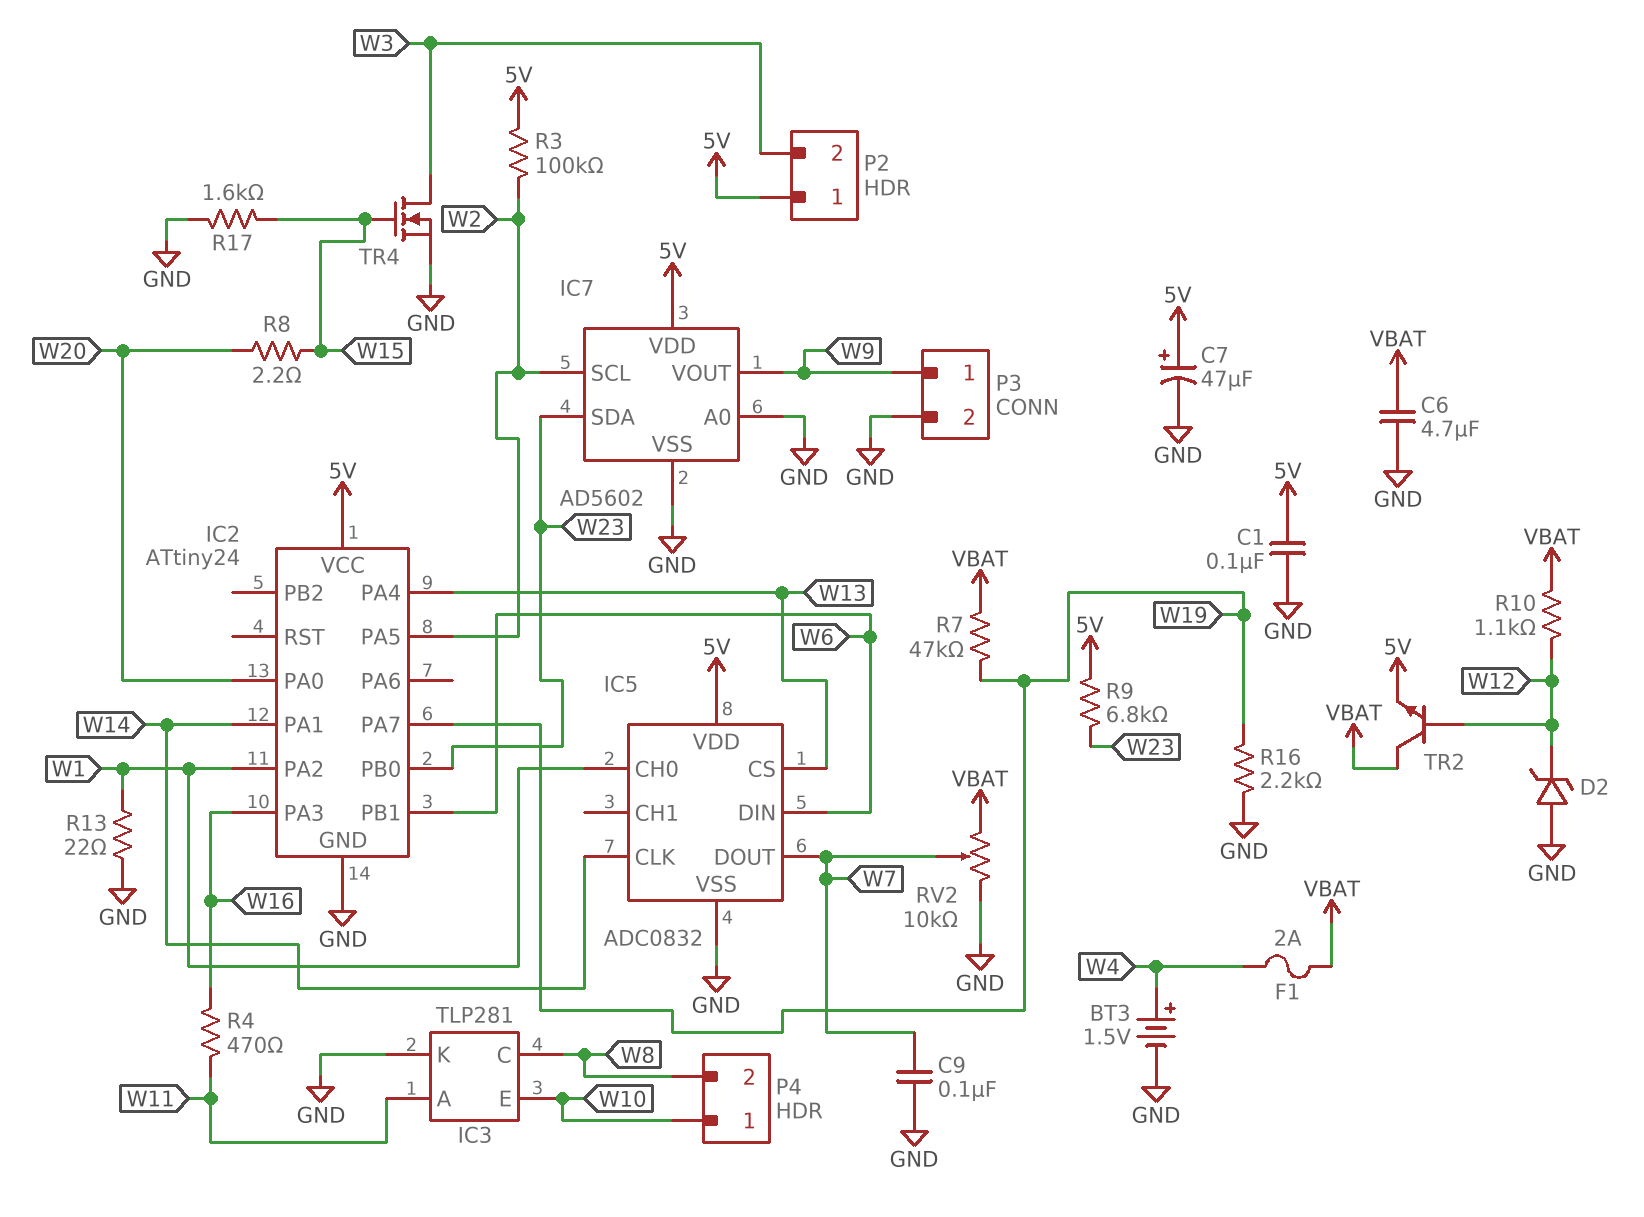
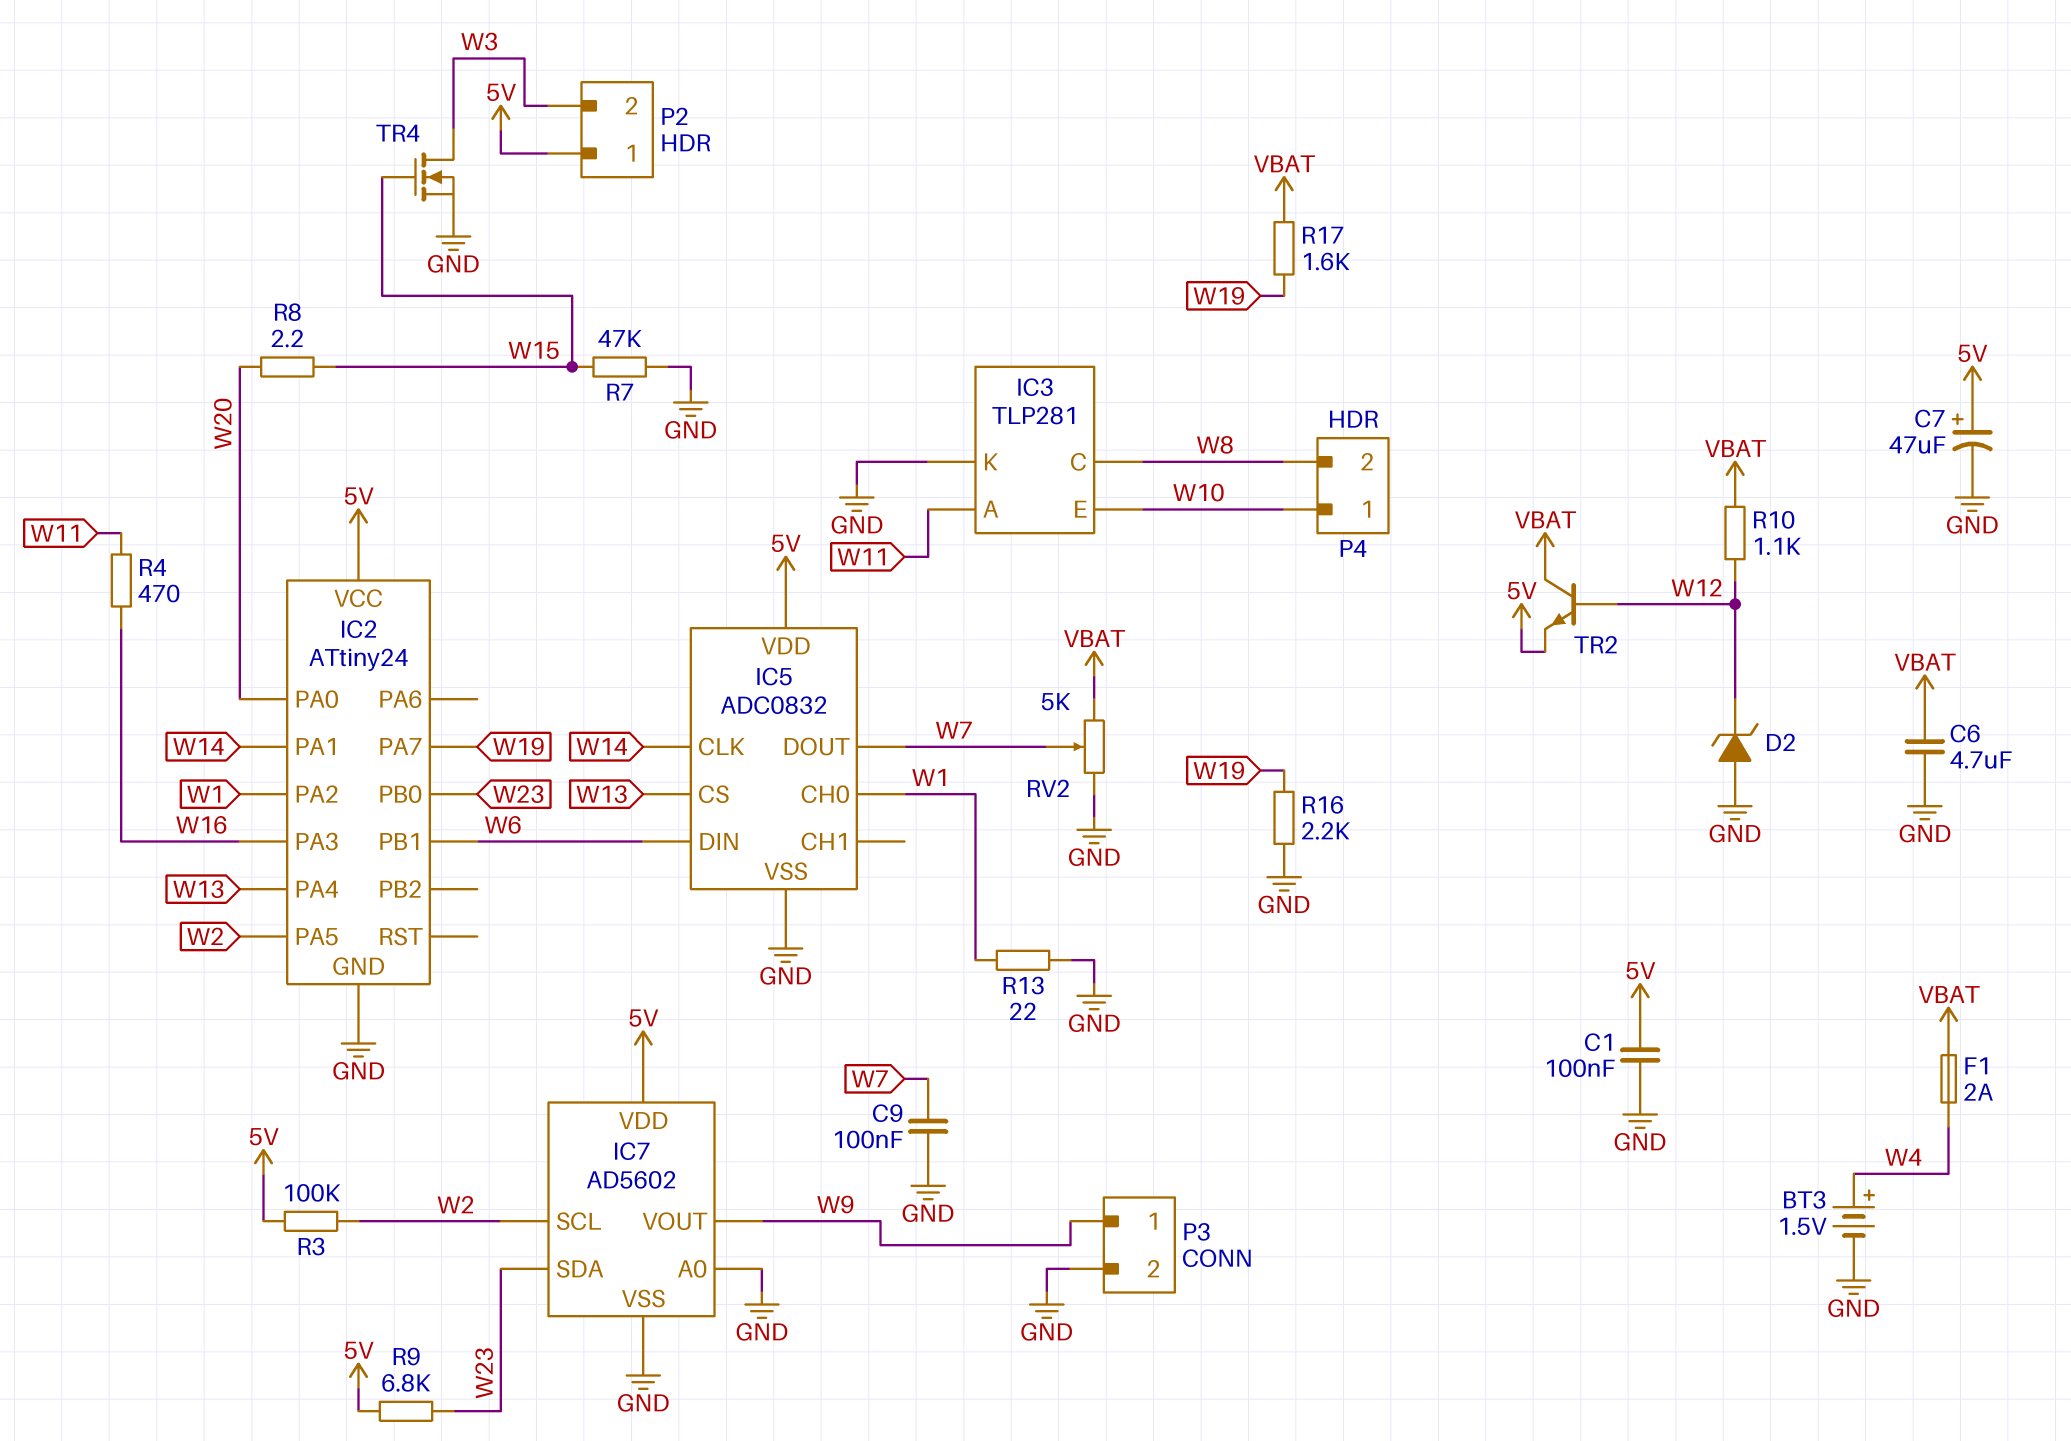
R7: 47k (VBAT, W19) -> 47k (GND, W15)
R17: 1.6k (GND, W15) -> 1.6k (VBAT, W19)
RV2: 10k (GND, VBAT, wiper W7) -> 5k (GND, VBAT, wiper W7)

